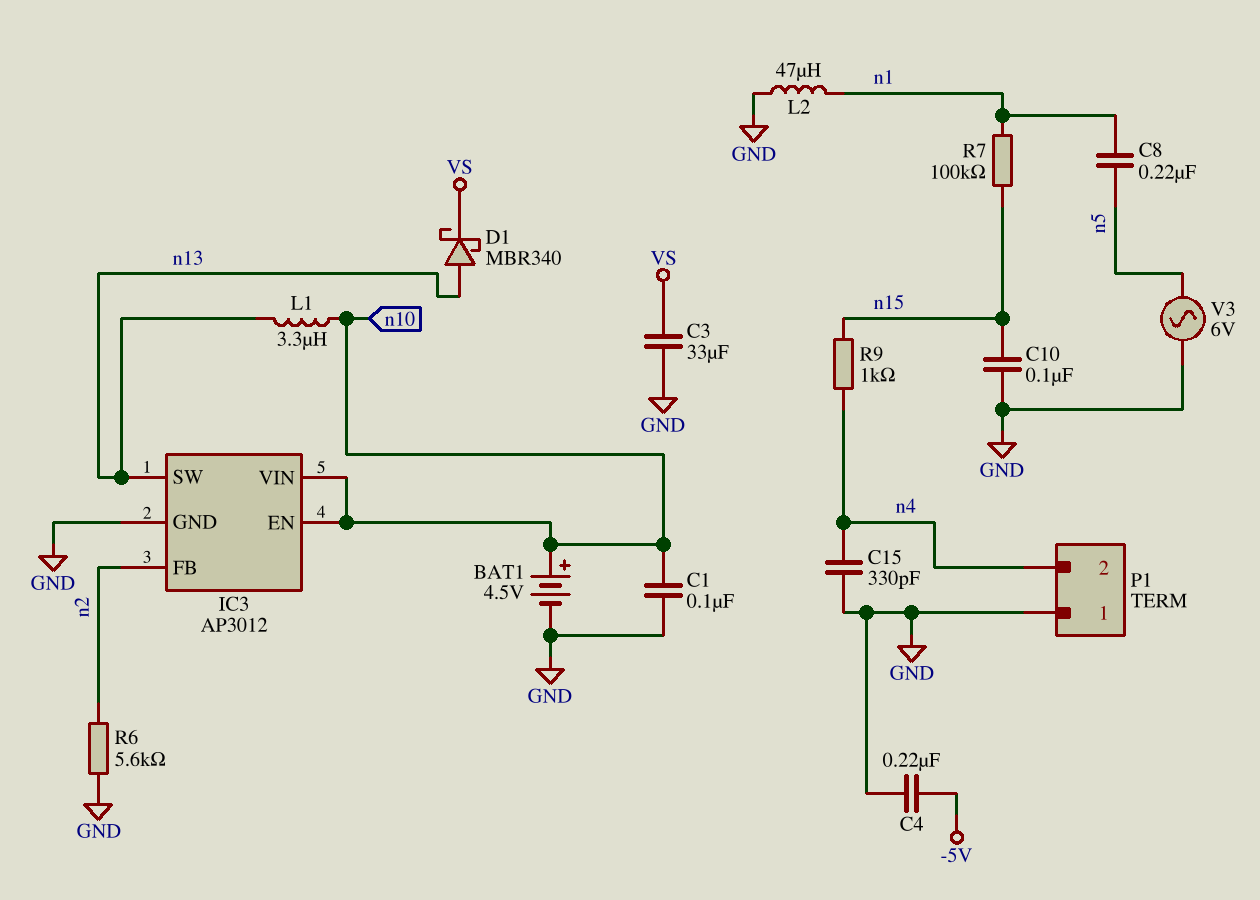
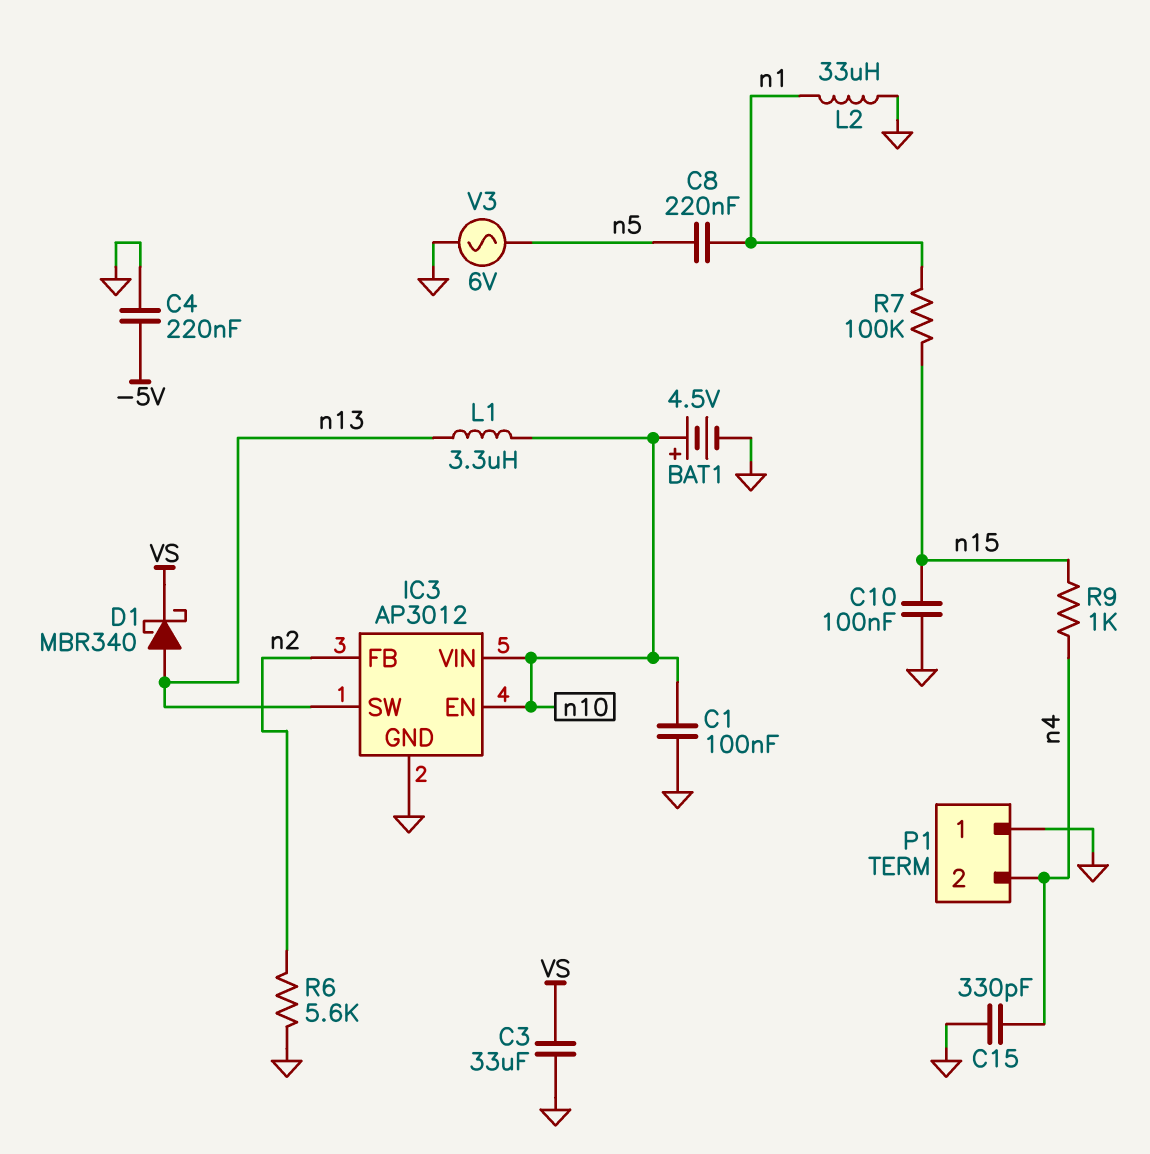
L2: 47uH (GND, n1) -> 33uH (GND, n1)

